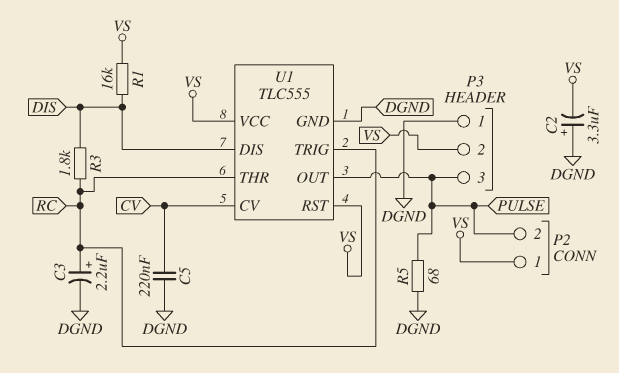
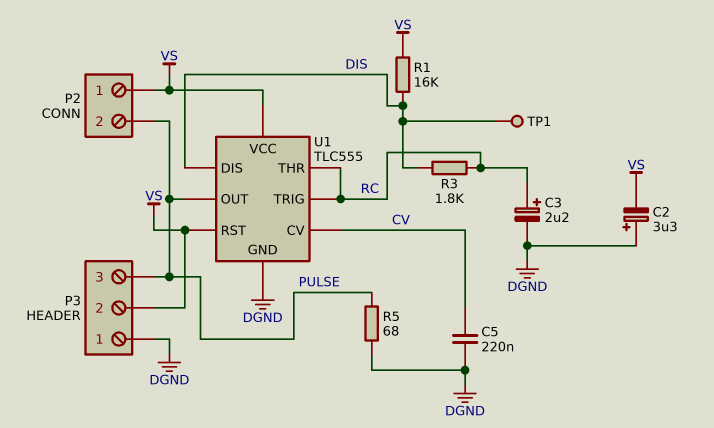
TP1: none -> test point (DIS)

